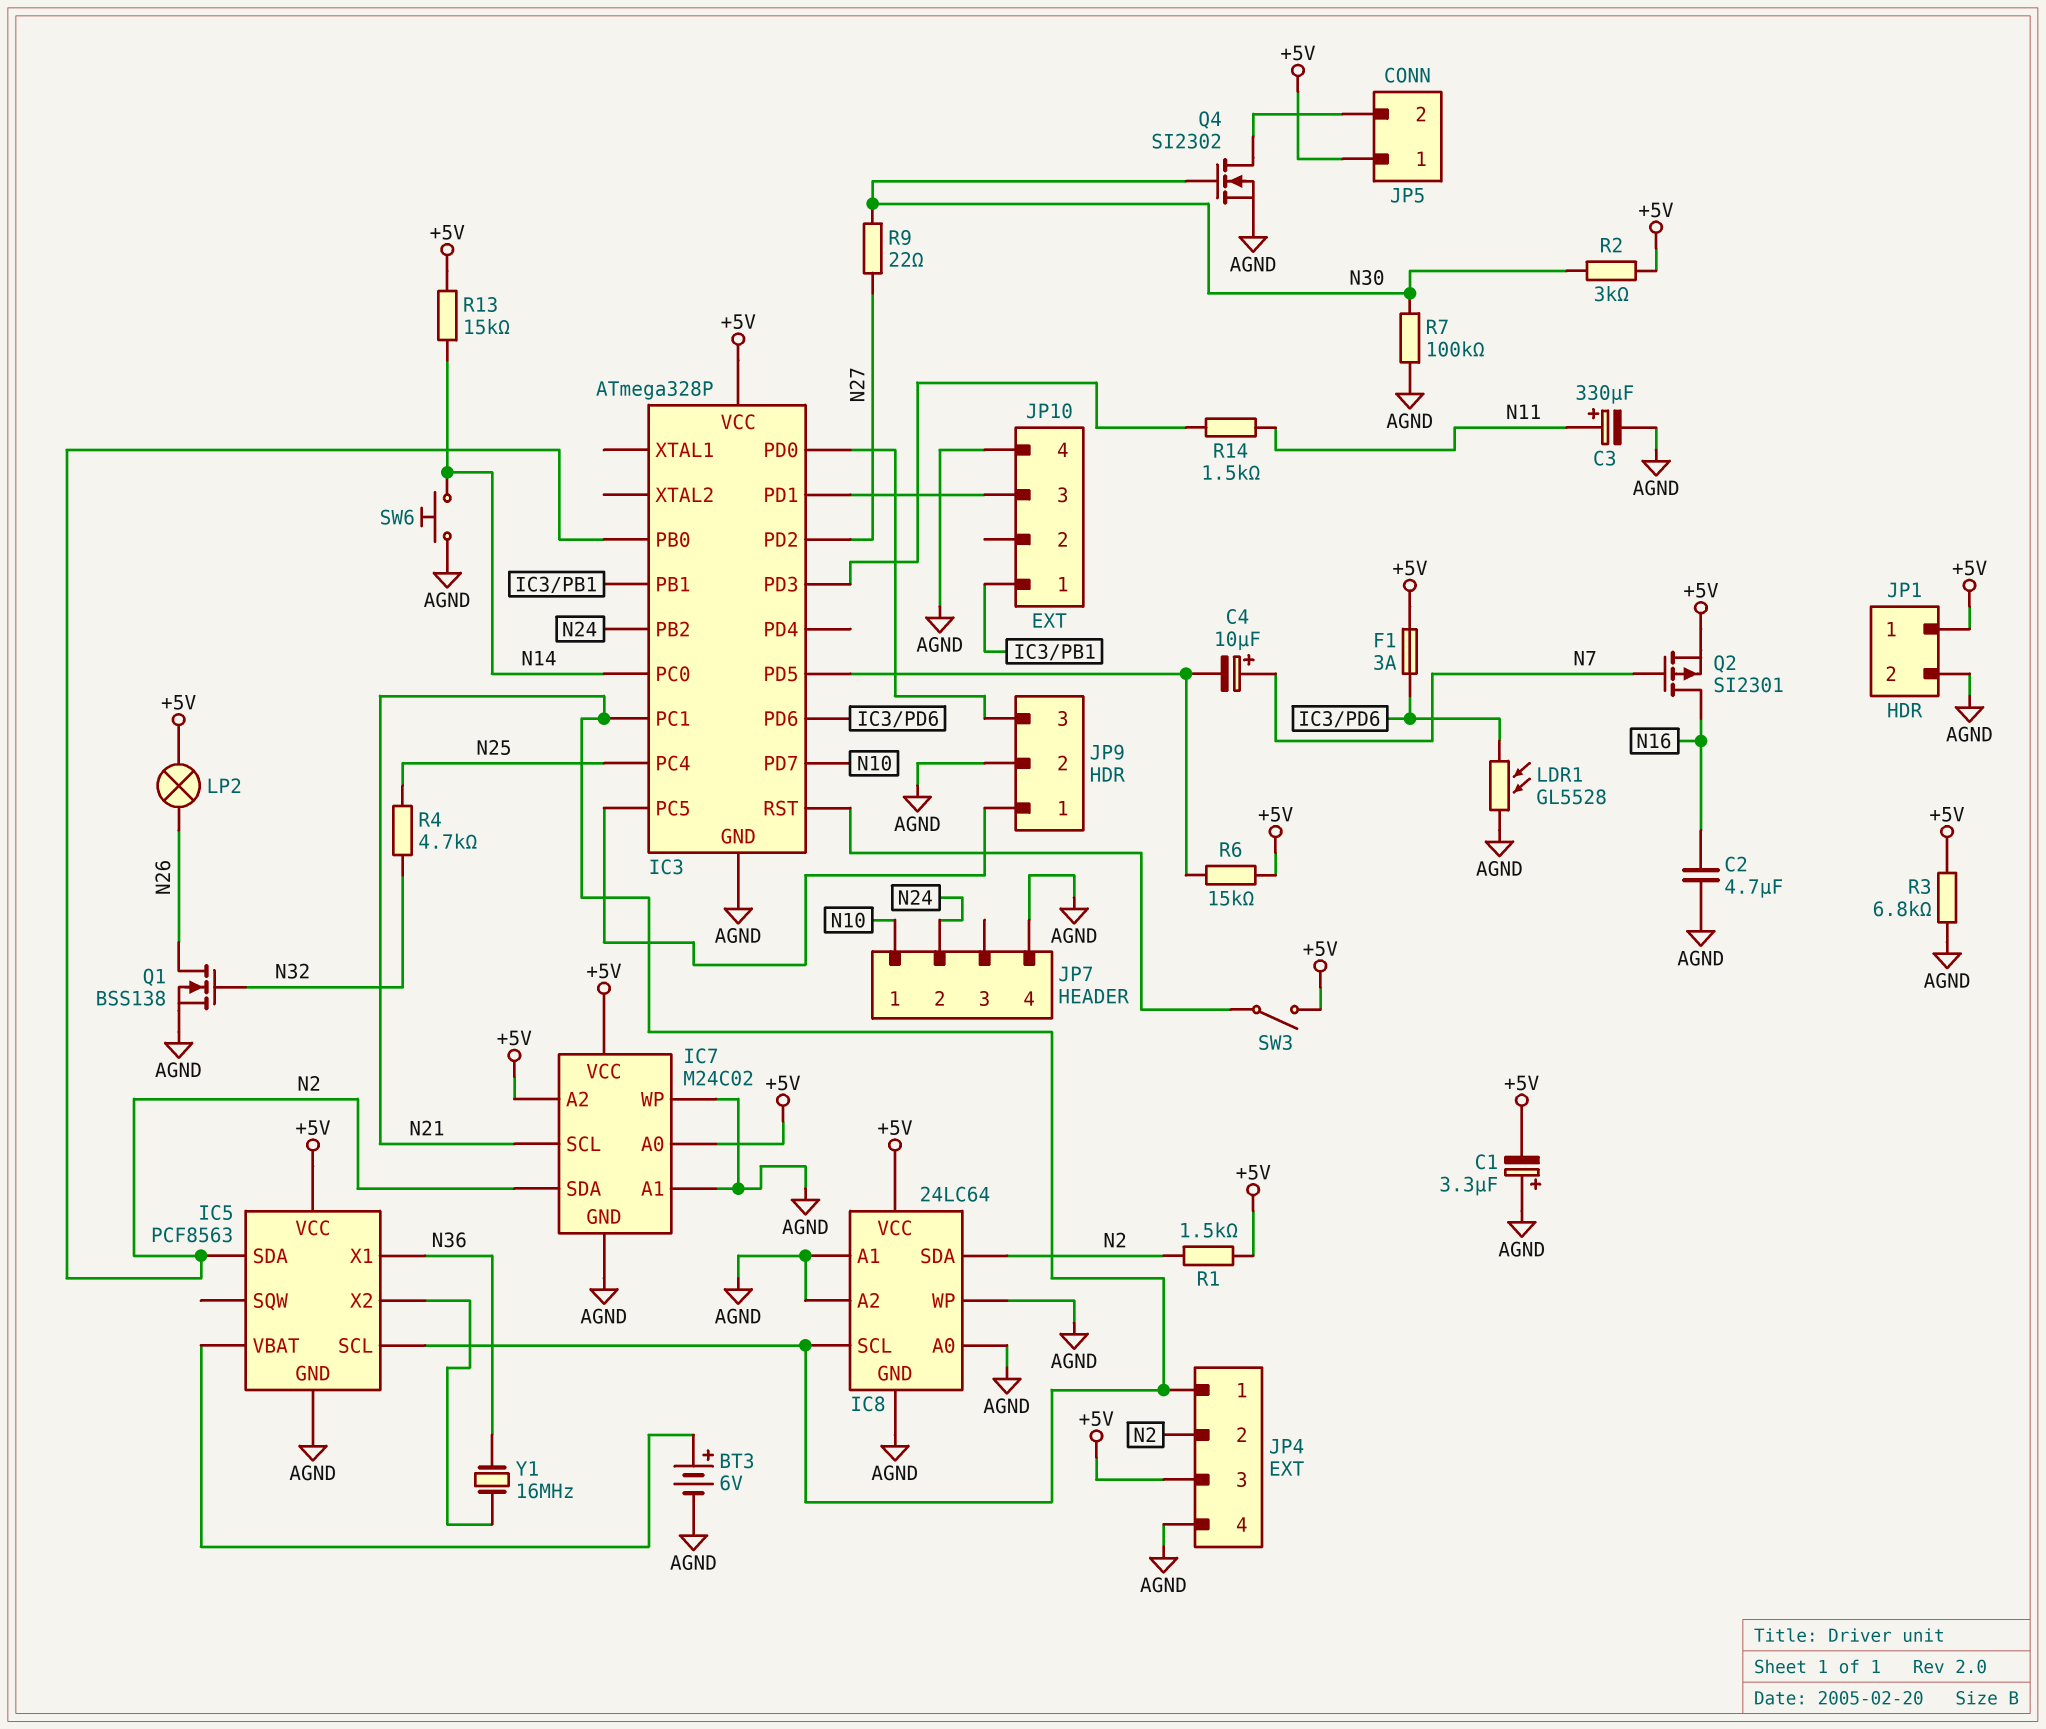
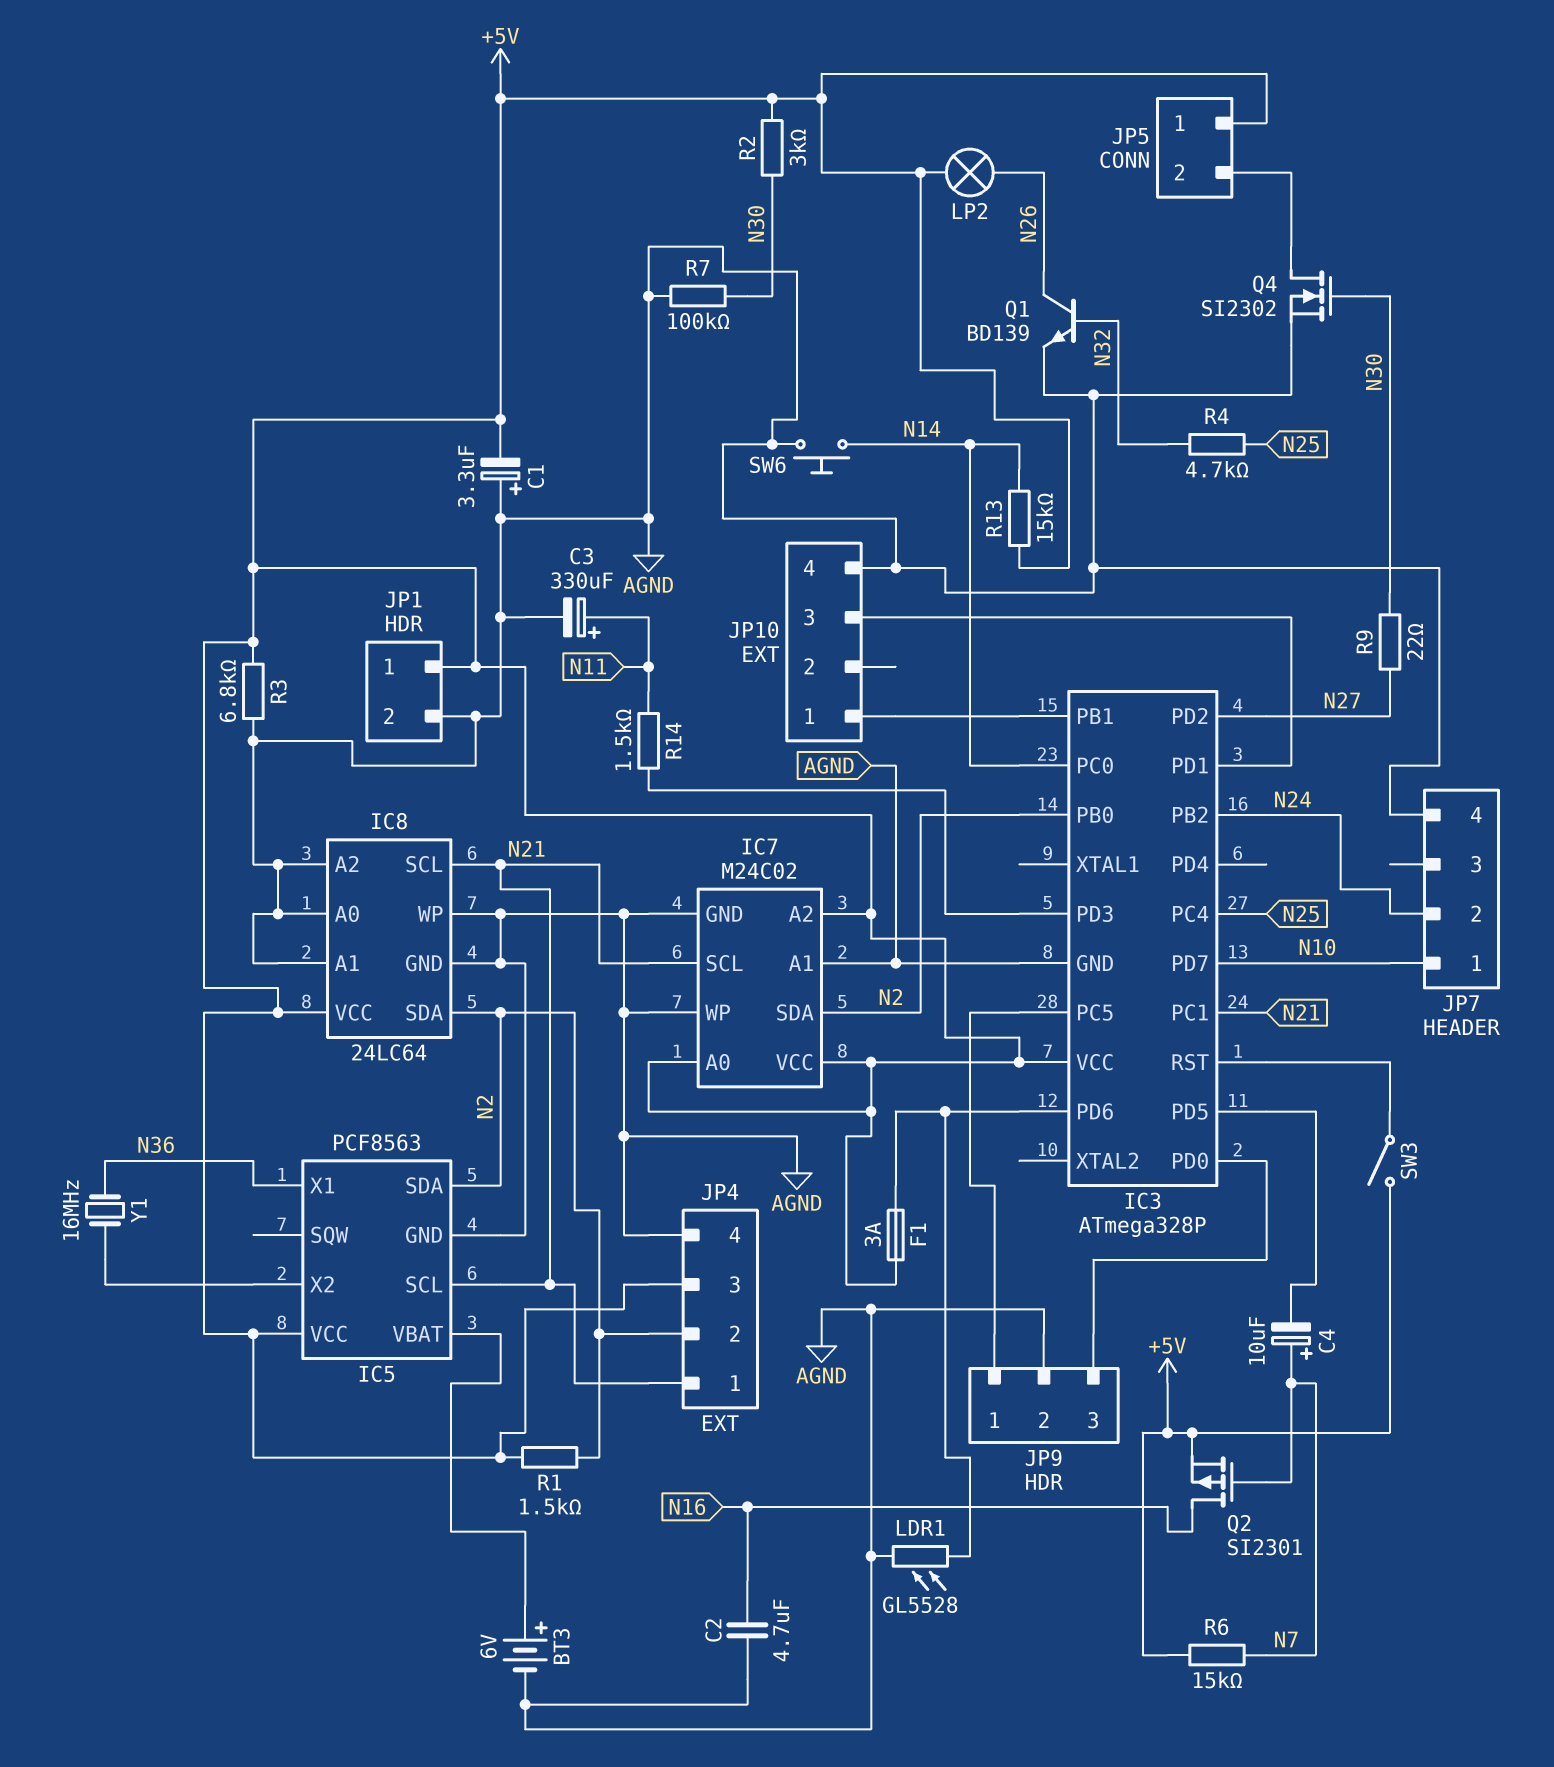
Q1: NMOS BSS138 (G N32, D N26, S AGND) -> NPN BD139 (B N32, C N26, E AGND)
R6: 15k (+5V, IC3/PD5) -> 15k (+5V, N7)

